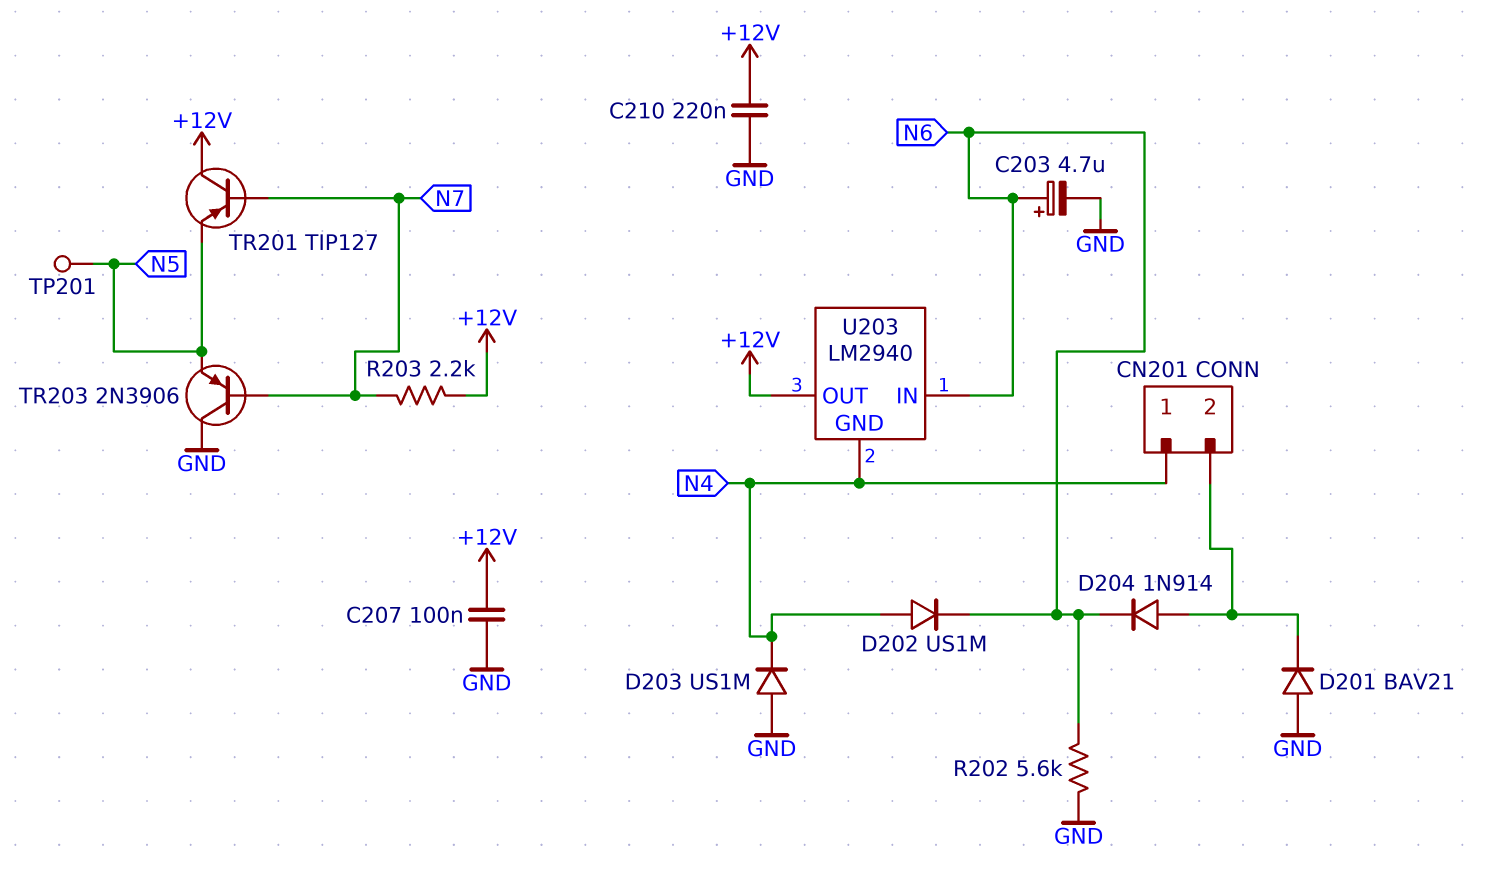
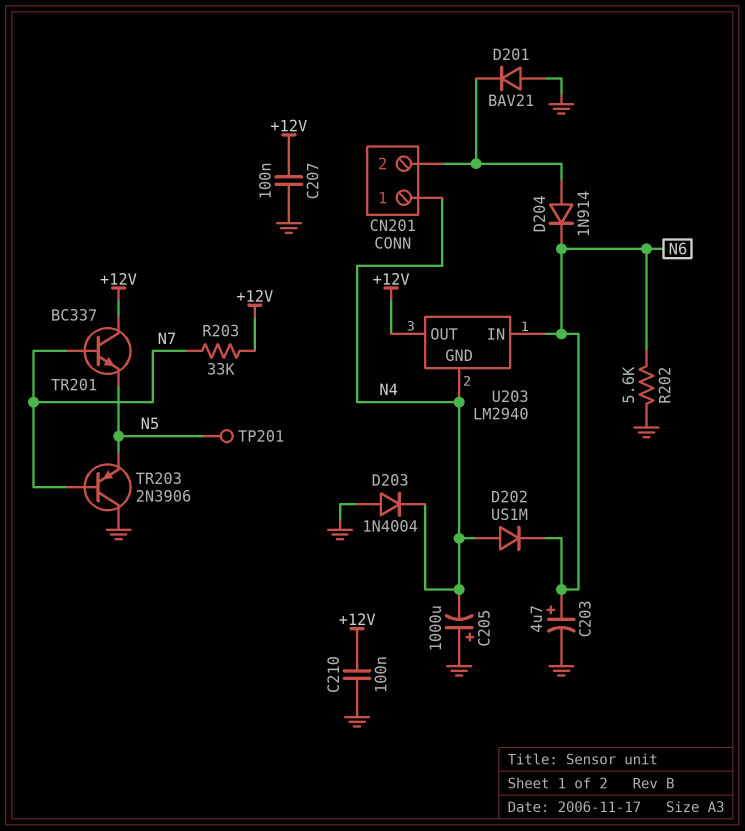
C205: none -> 1000uF (plus GND, minus N4)
C210: 220nF (+12V, GND) -> 100nF (+12V, GND)
D203: diode US1M (A GND, K N4) -> diode 1N4004 (A GND, K N4)
R203: 2.2k (+12V, N7) -> 33k (+12V, N7)
TR201: PNP TIP127 (B N7, C +12V, E N5) -> NPN BC337 (B N7, C +12V, E N5)

